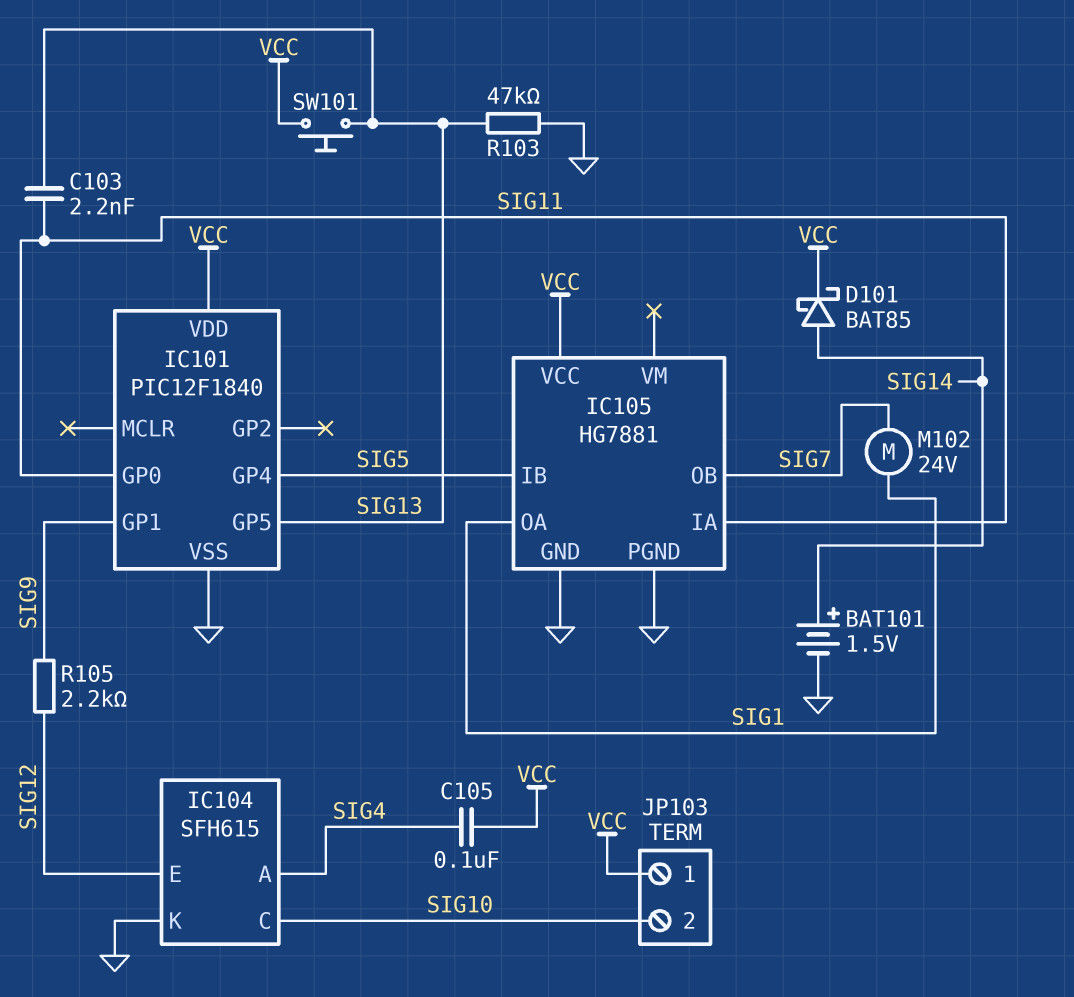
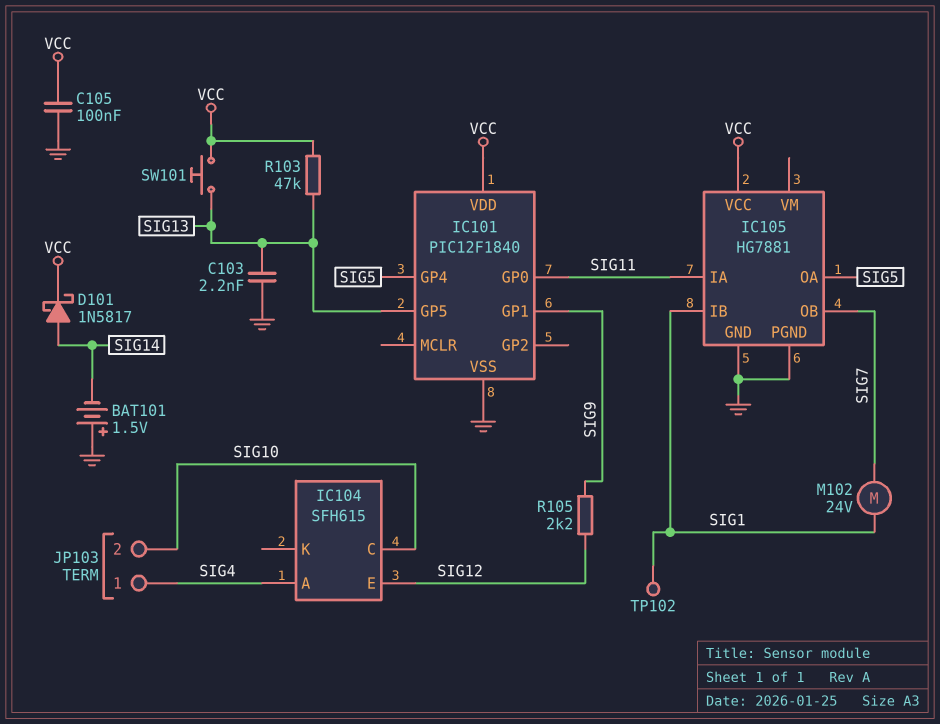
BAT101: 1.5V (plus SIG14, minus GND) -> 1.5V (plus GND, minus SIG14)
C103: 2.2nF (SIG11, SIG13) -> 2.2nF (GND, SIG13)
C105: 100nF (SIG4, VCC) -> 100nF (GND, VCC)
D101: schottky BAT85 (A SIG14, K VCC) -> schottky 1N5817 (A SIG14, K VCC)
IC104 pin K: GND -> none
IC105 pin IB: SIG5 -> SIG1
IC105 pin OA: SIG1 -> SIG5
JP103 pin 1: VCC -> SIG4
R103: 47k (GND, SIG13) -> 47k (SIG13, VCC)
TP102: none -> test point (SIG1)

